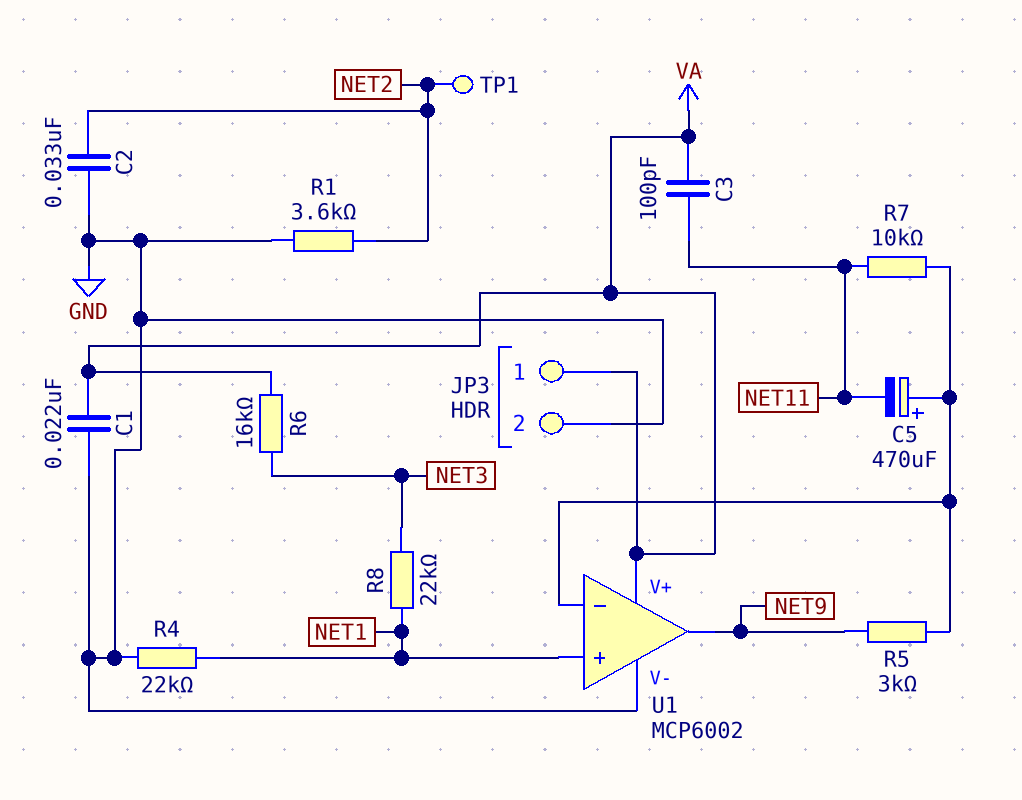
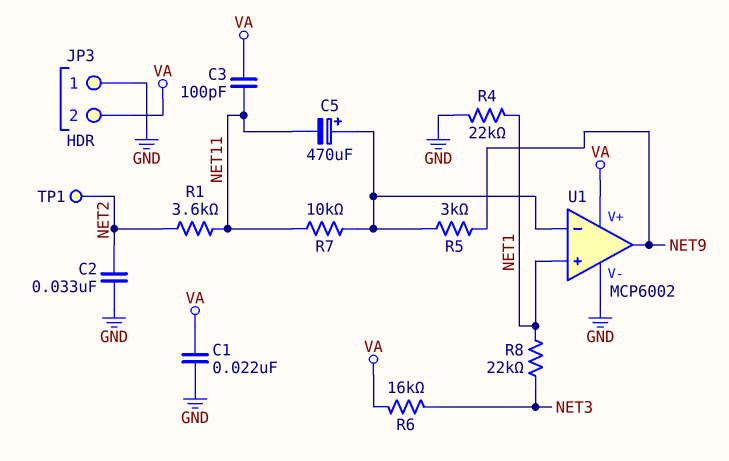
JP3 pin 1: VA -> GND
JP3 pin 2: GND -> VA
R1: 3.6k (GND, NET2) -> 3.6k (NET2, NET11)

